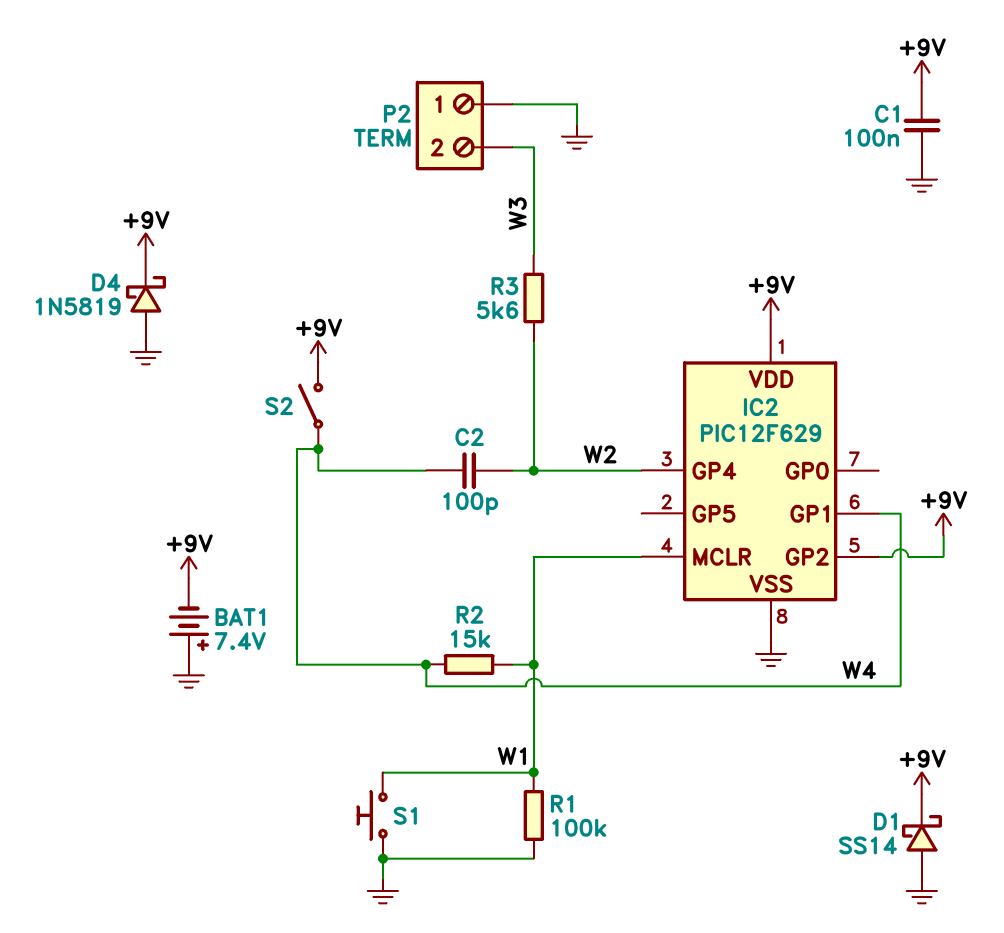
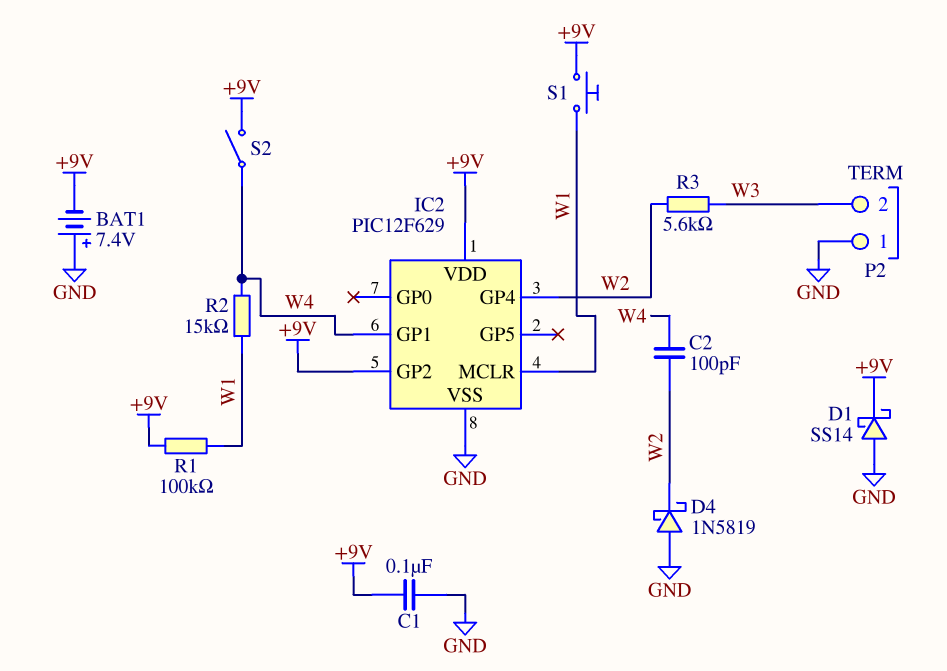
D4: schottky 1N5819 (A GND, K +9V) -> schottky 1N5819 (A GND, K W2)
R1: 100k (GND, W1) -> 100k (+9V, W1)
S1: button (GND, W1) -> button (+9V, W1)

